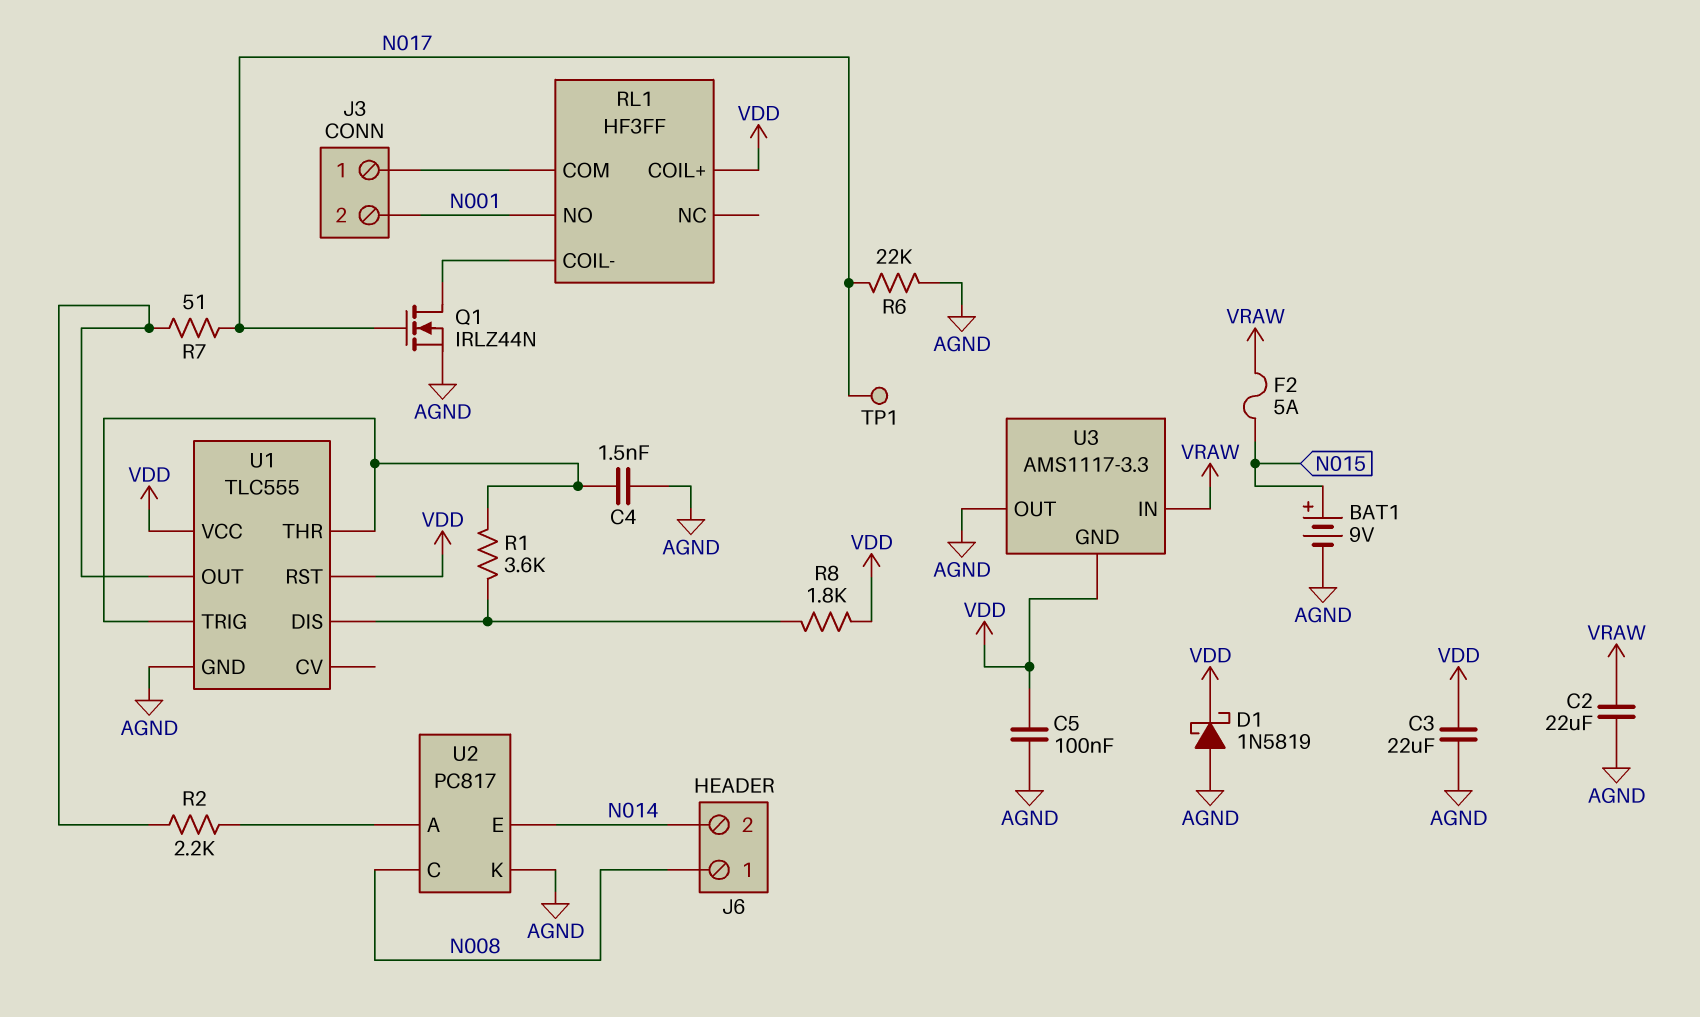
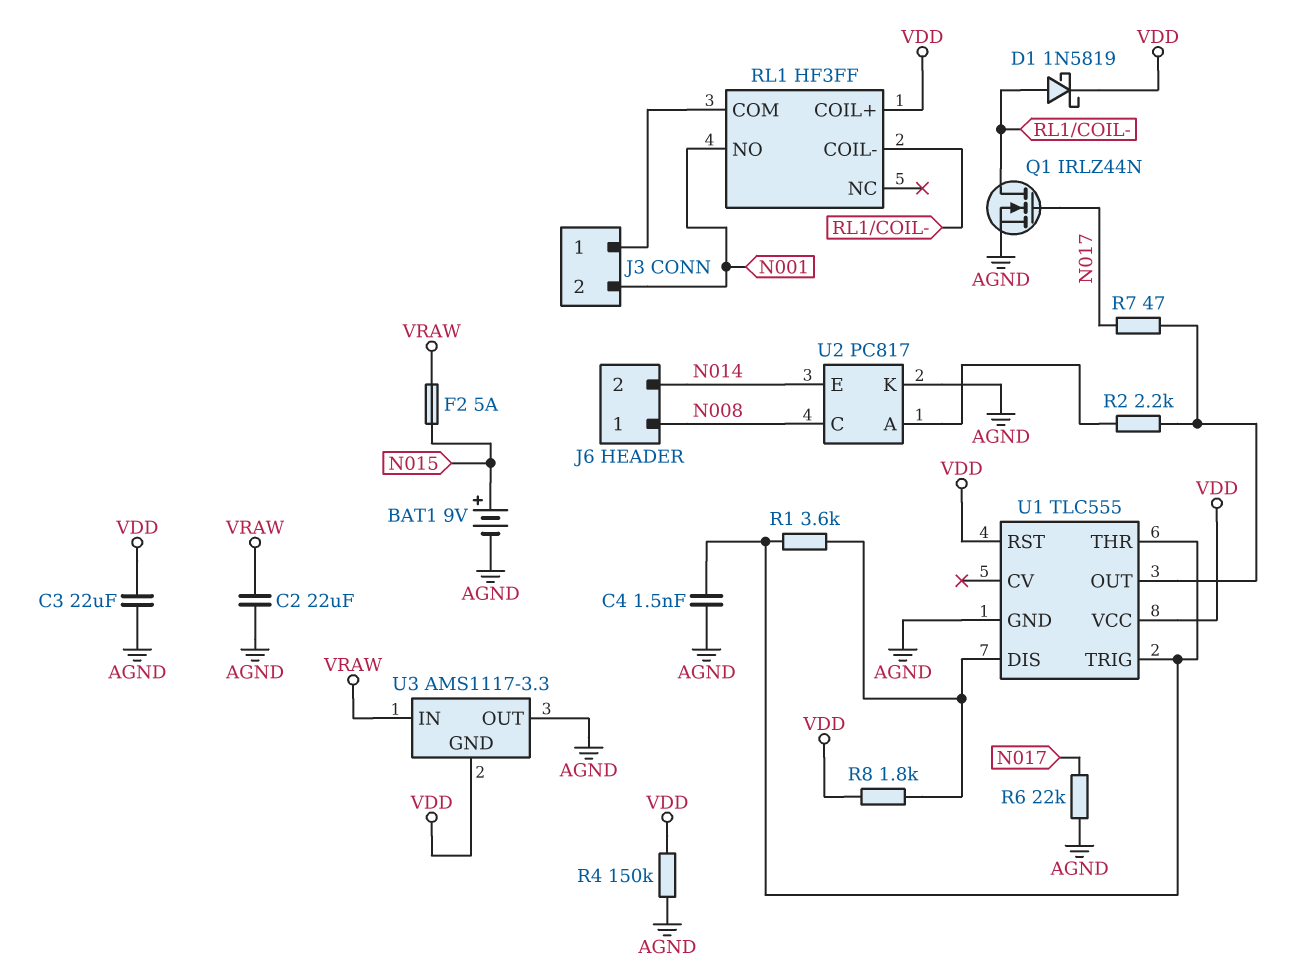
C5: 100nF (AGND, VDD) -> none
D1: schottky 1N5819 (A AGND, K VDD) -> schottky 1N5819 (A RL1/COIL-, K VDD)
R4: none -> 150k (AGND, VDD)
R7: 51 (N017, U1/OUT) -> 47 (N017, U1/OUT)
TP1: test point (N017) -> none

